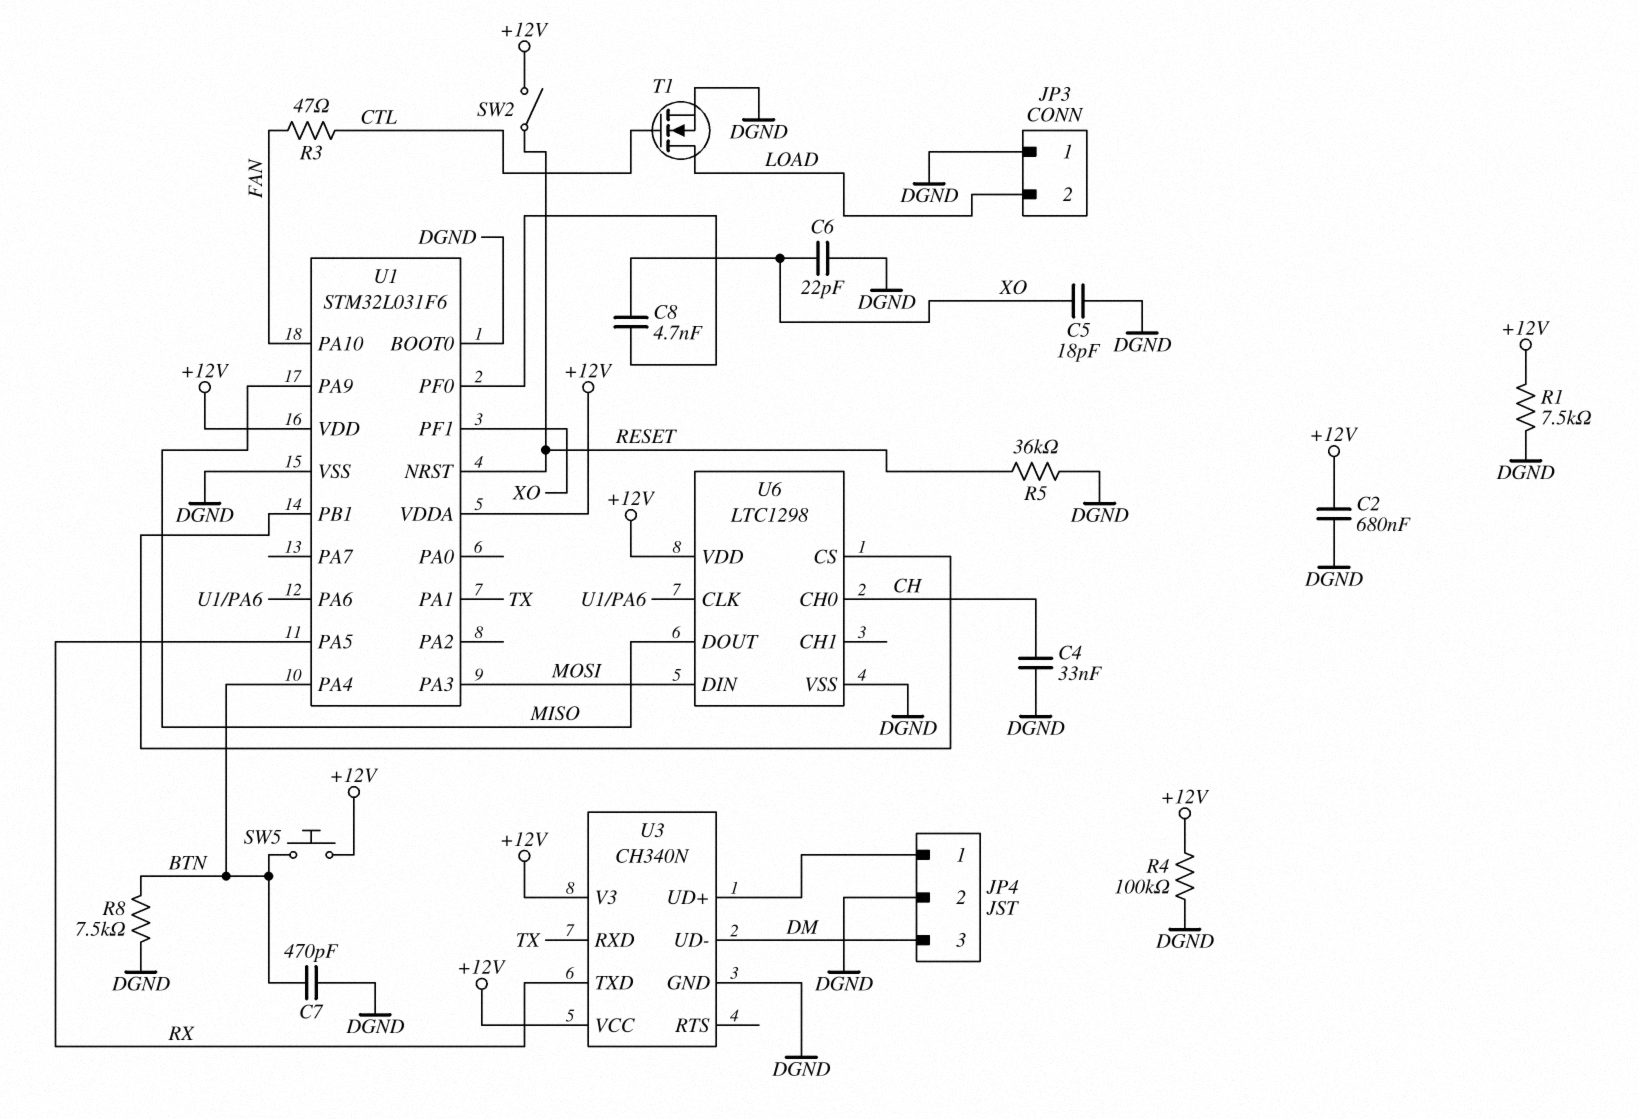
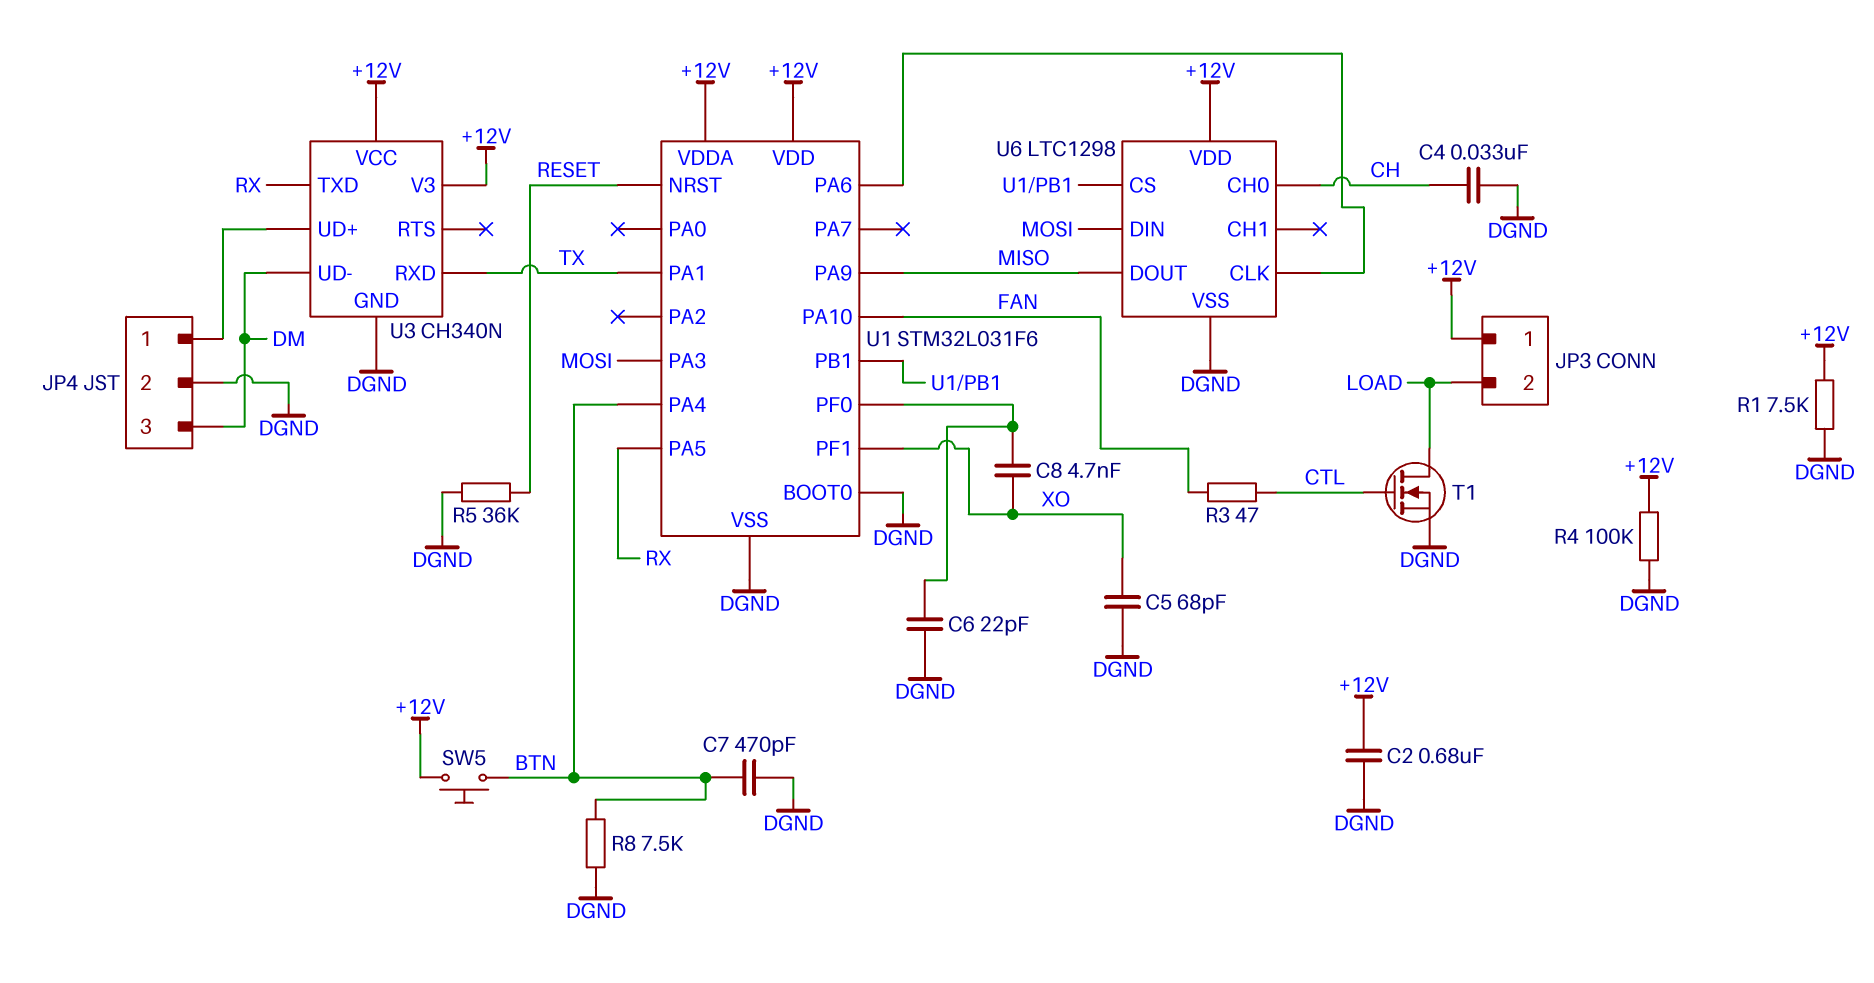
C5: 18pF (DGND, XO) -> 68pF (DGND, XO)
C6: 22pF (DGND, XO) -> 22pF (DGND, U1/PF0)
JP3 pin 1: DGND -> +12V
SW2: switch (+12V, RESET) -> none

